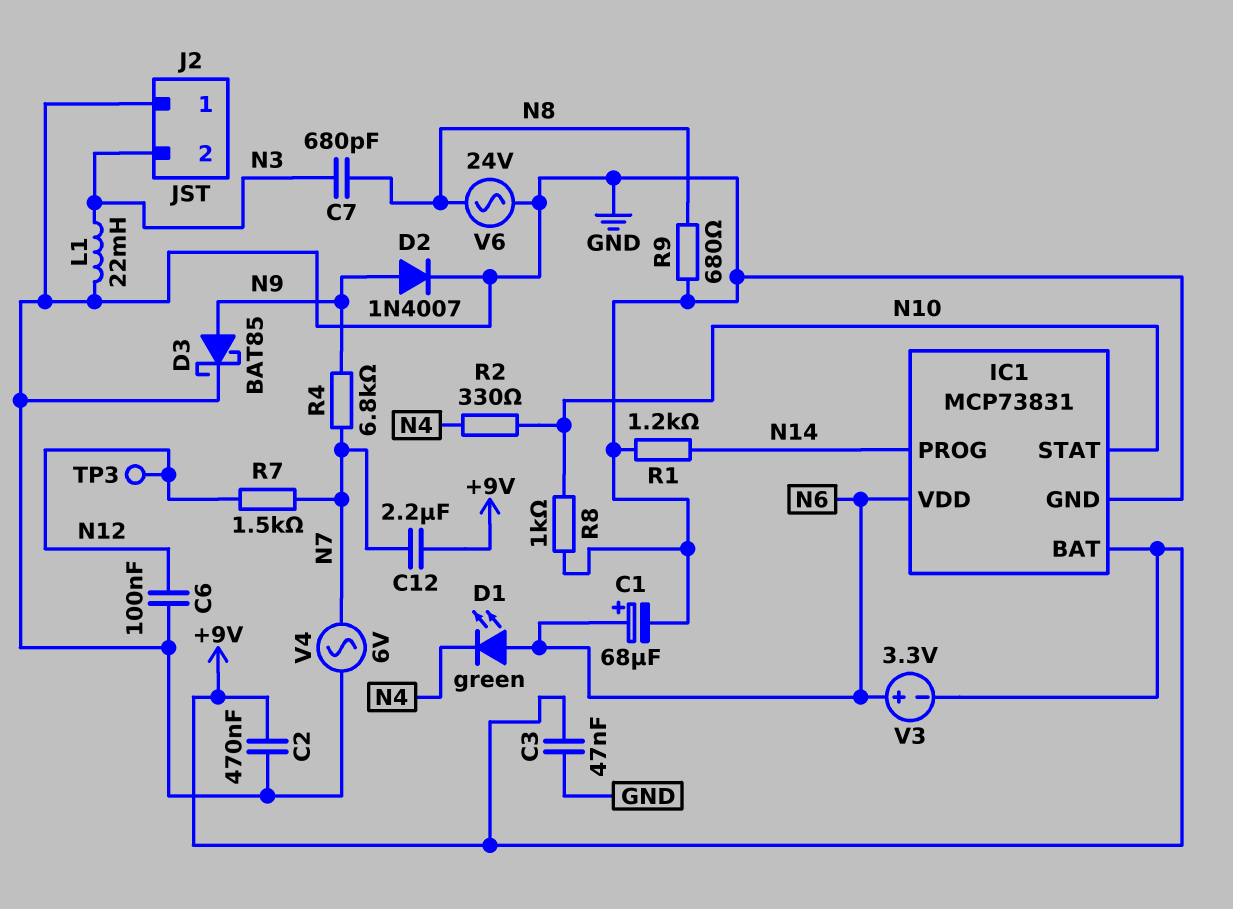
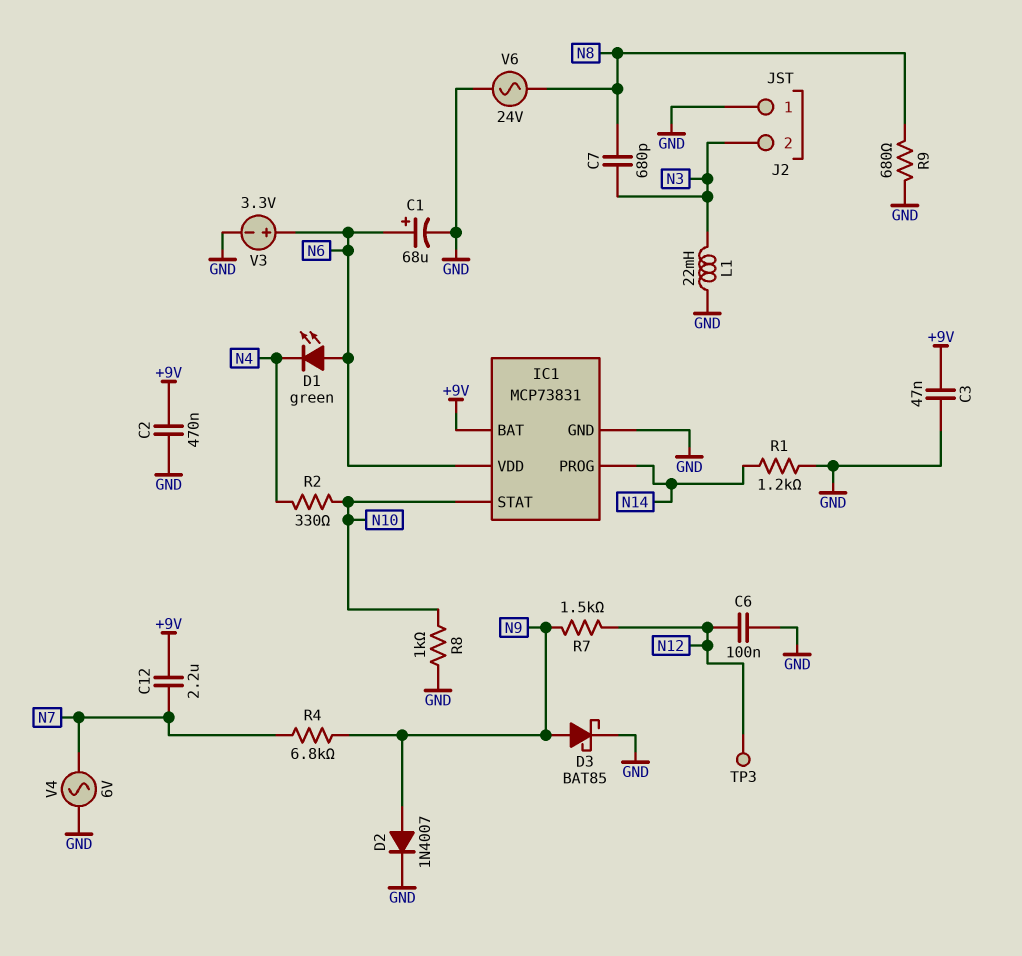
R7: 1.5k (N7, N12) -> 1.5k (N9, N12)
V3: 3.3V (plus N6, minus +9V) -> 3.3V (plus N6, minus GND)

